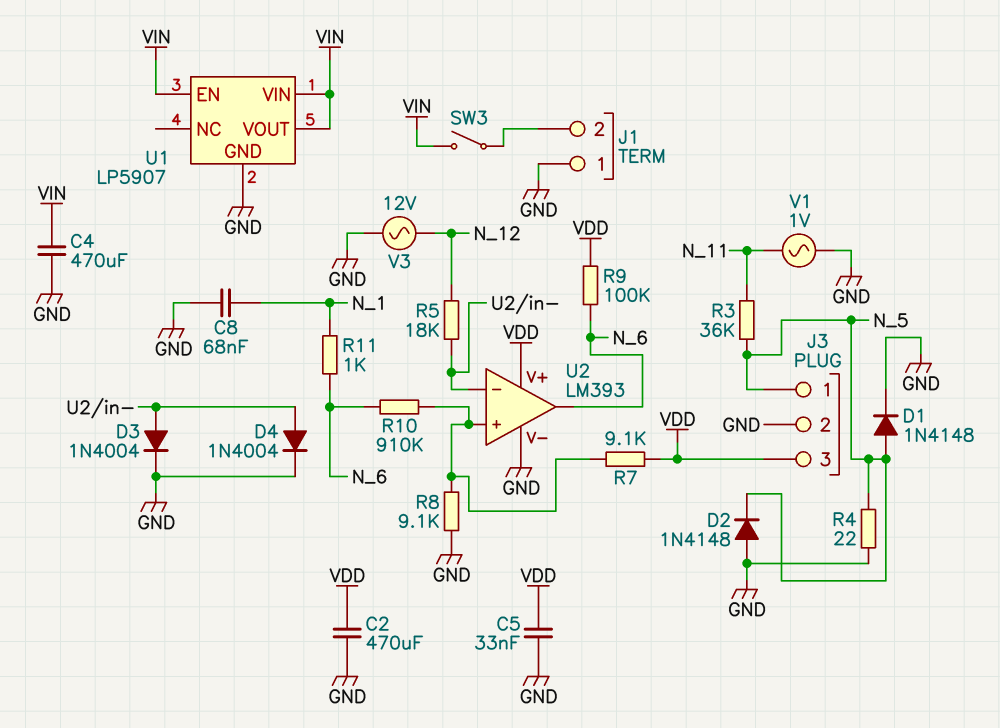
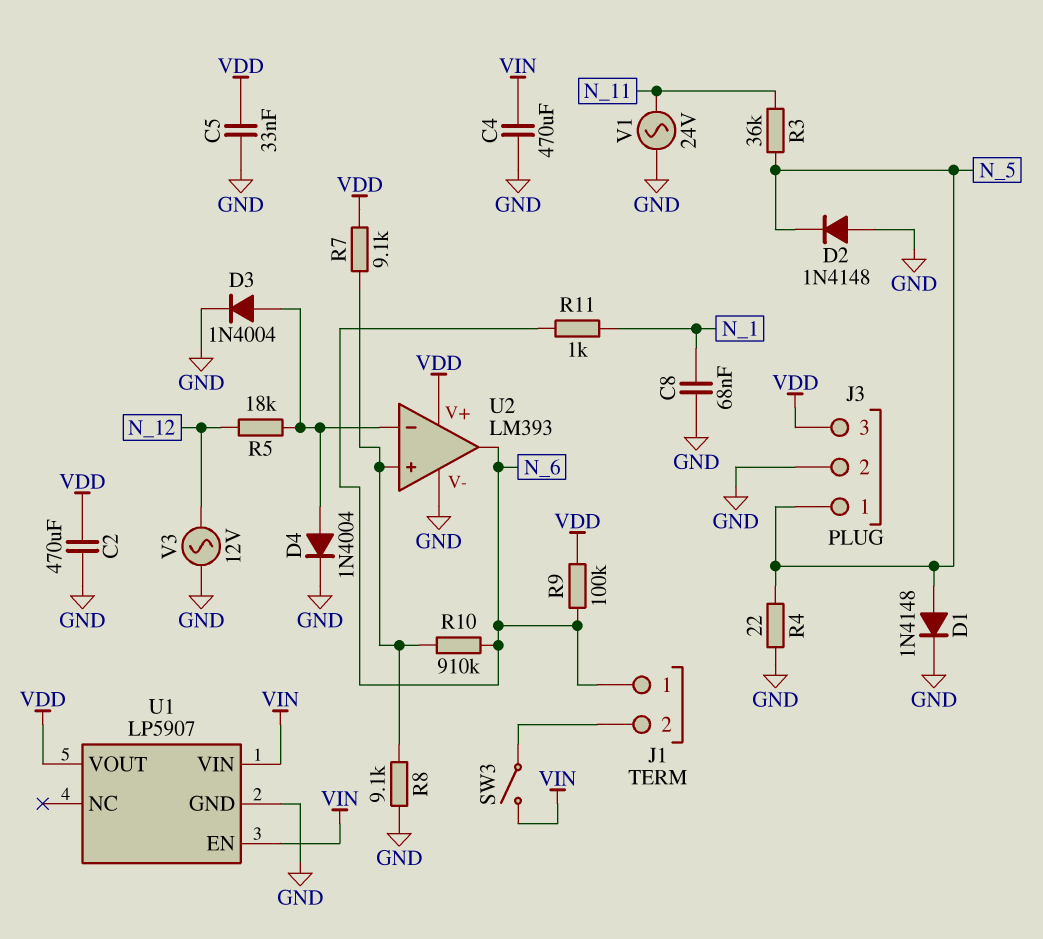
J1 pin 1: GND -> N_6
U1 pin VOUT: VIN -> VDD
V1: AC 1V (GND, N_11) -> AC 24V (GND, N_11)

